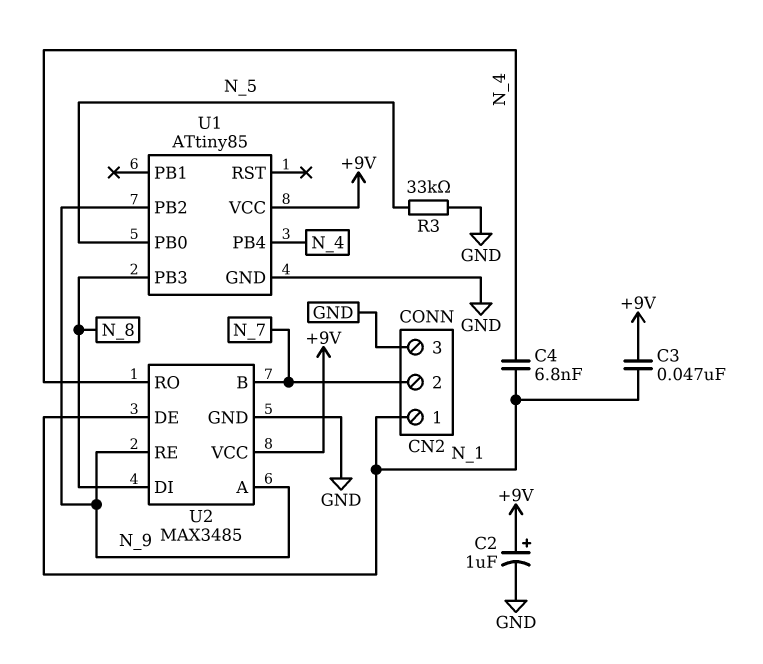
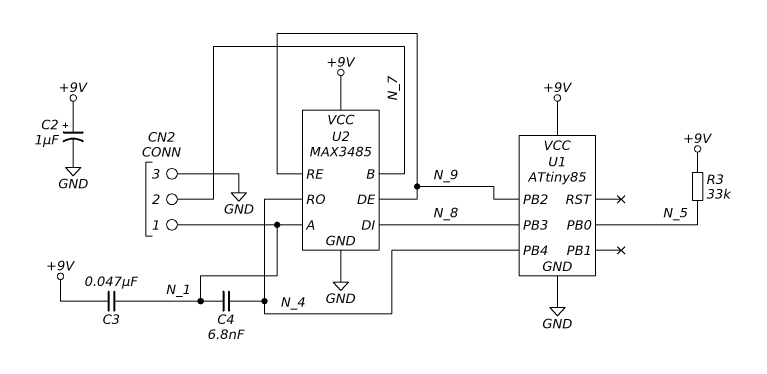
R3: 33k (GND, N_5) -> 33k (+9V, N_5)
U2 pin A: N_9 -> N_1
U2 pin DE: N_1 -> N_9

